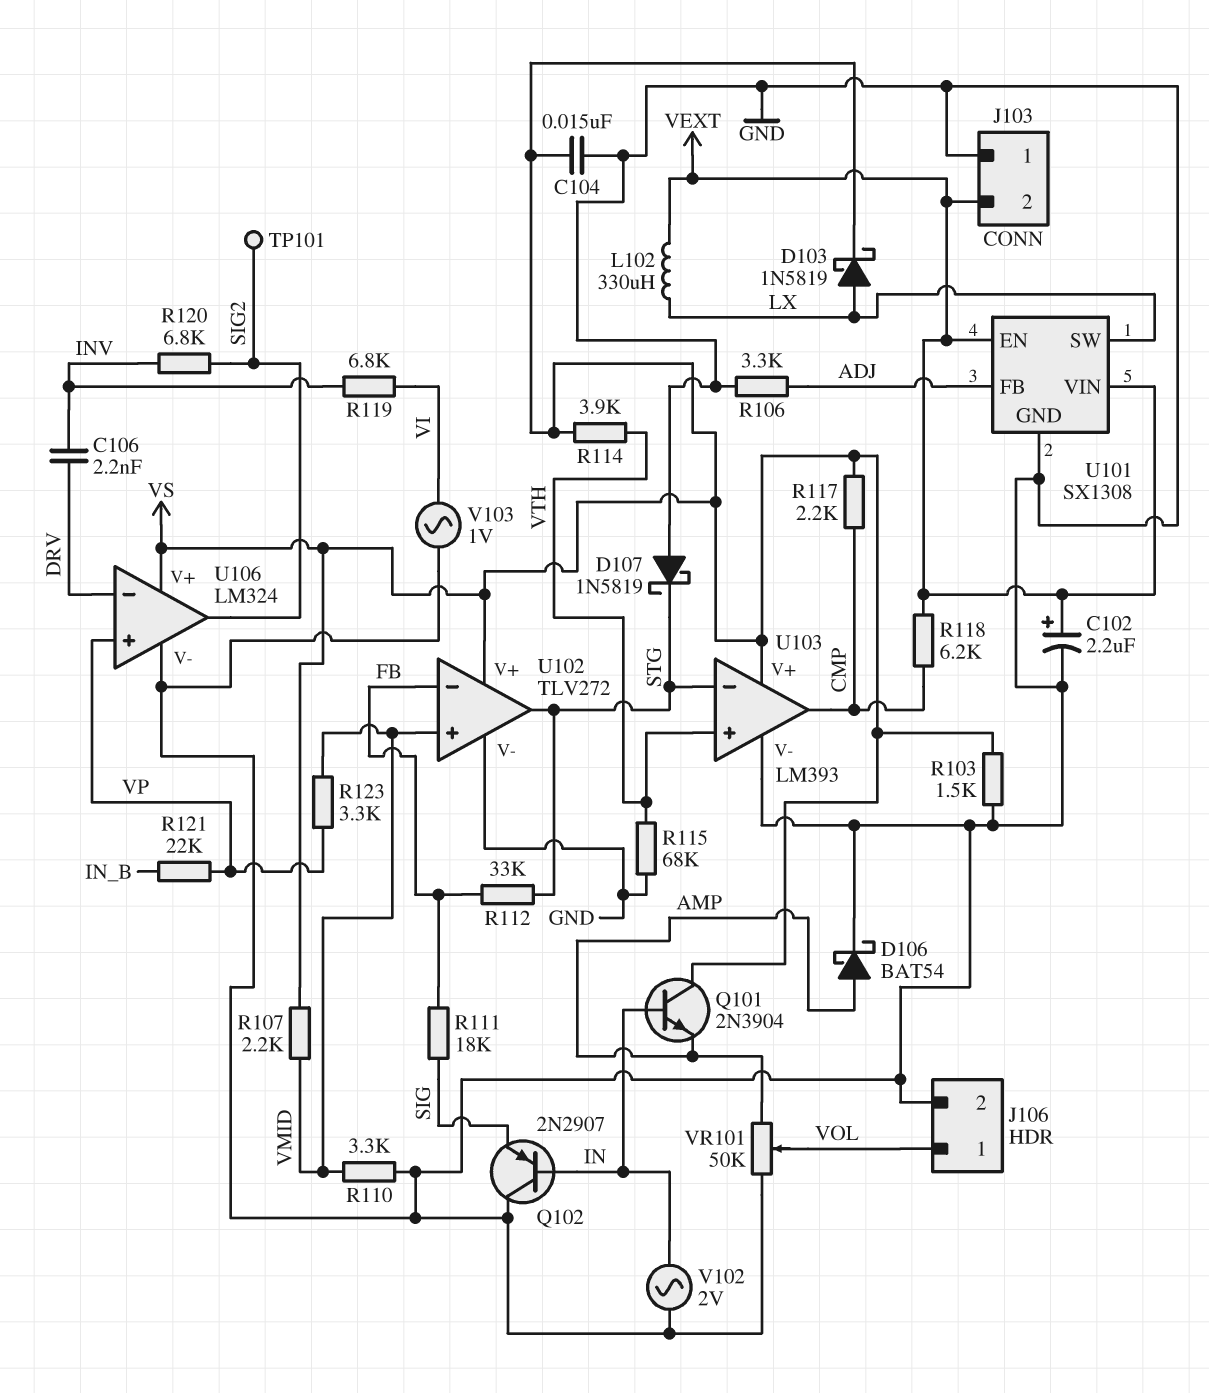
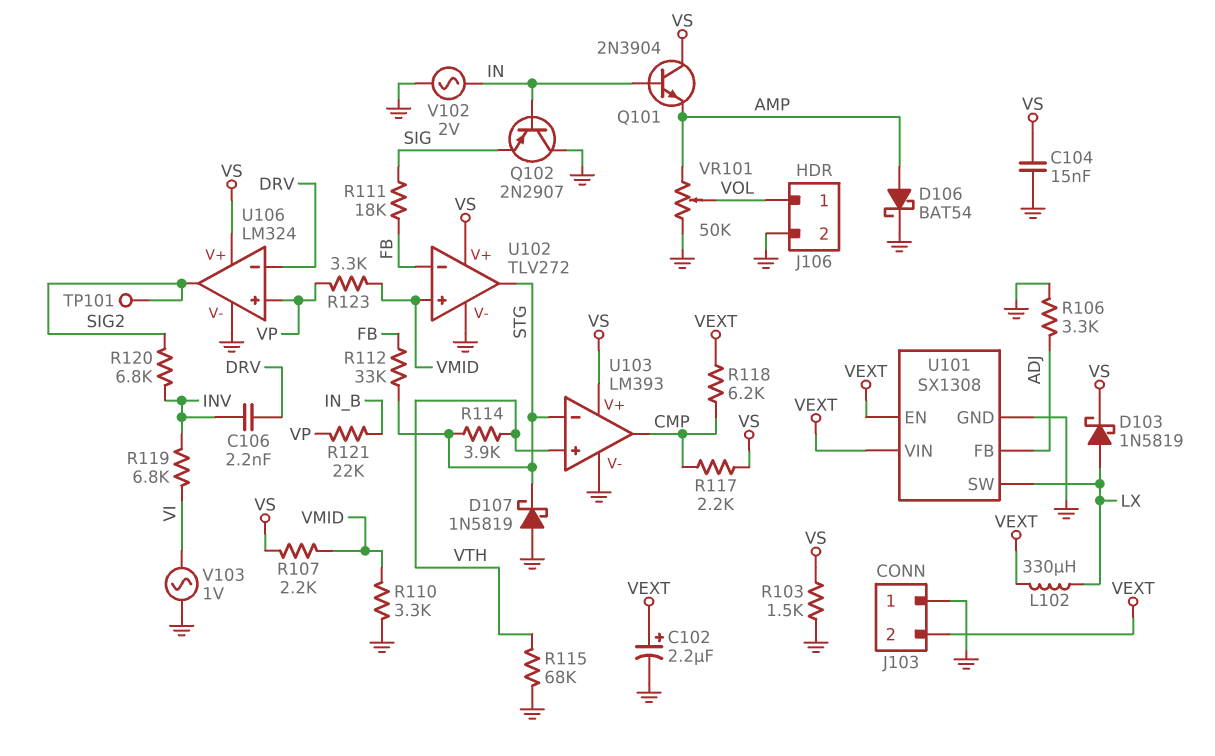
R114: 3.9k (VS, VTH) -> 3.9k (STG, VTH)

